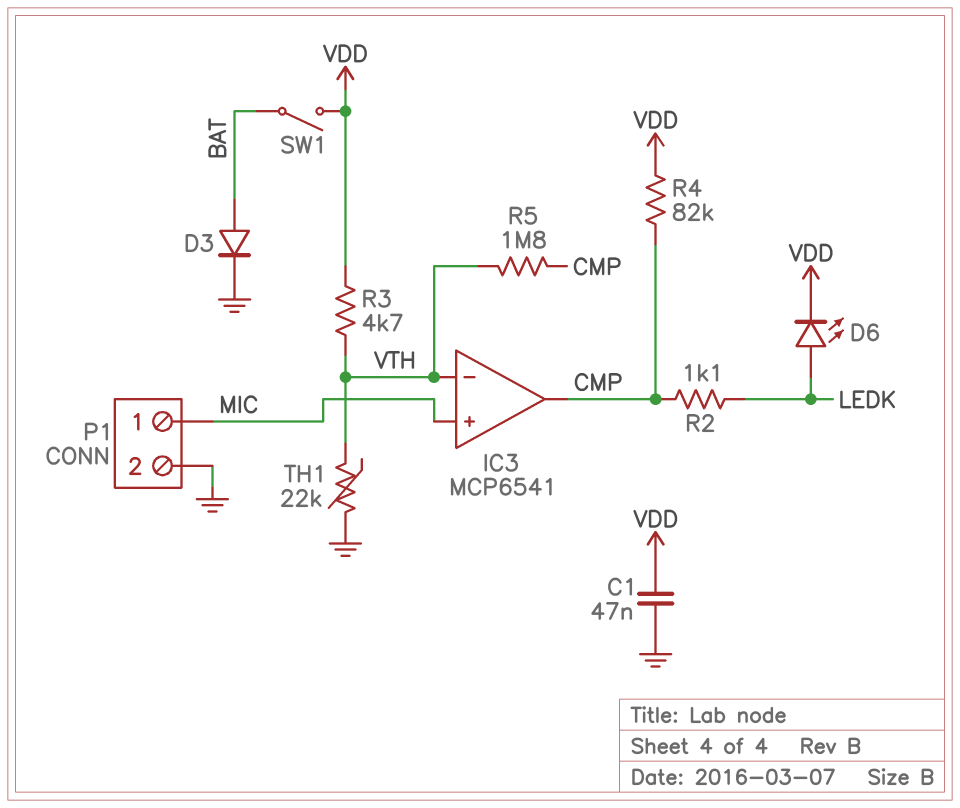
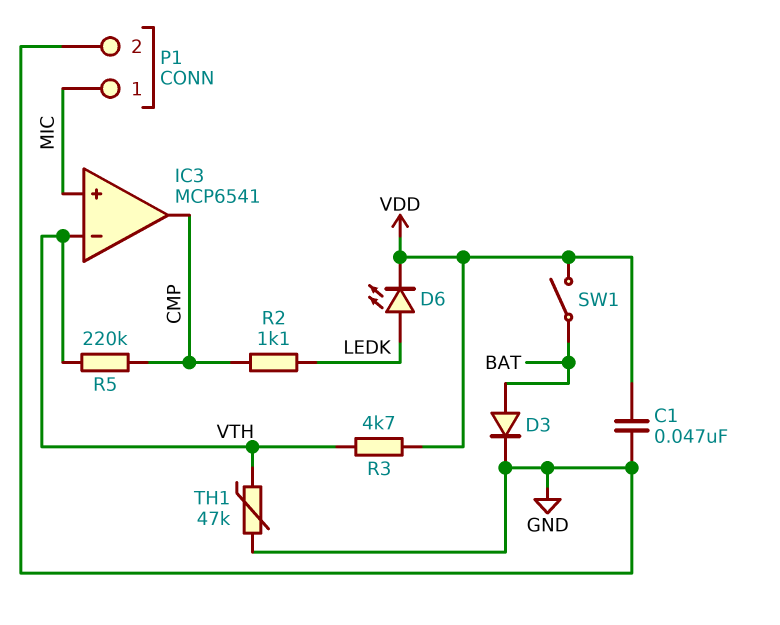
R4: 82k (CMP, VDD) -> none
R5: 1.8M (CMP, VTH) -> 220k (CMP, VTH)
TH1: 22k (GND, VTH) -> 47k (GND, VTH)

